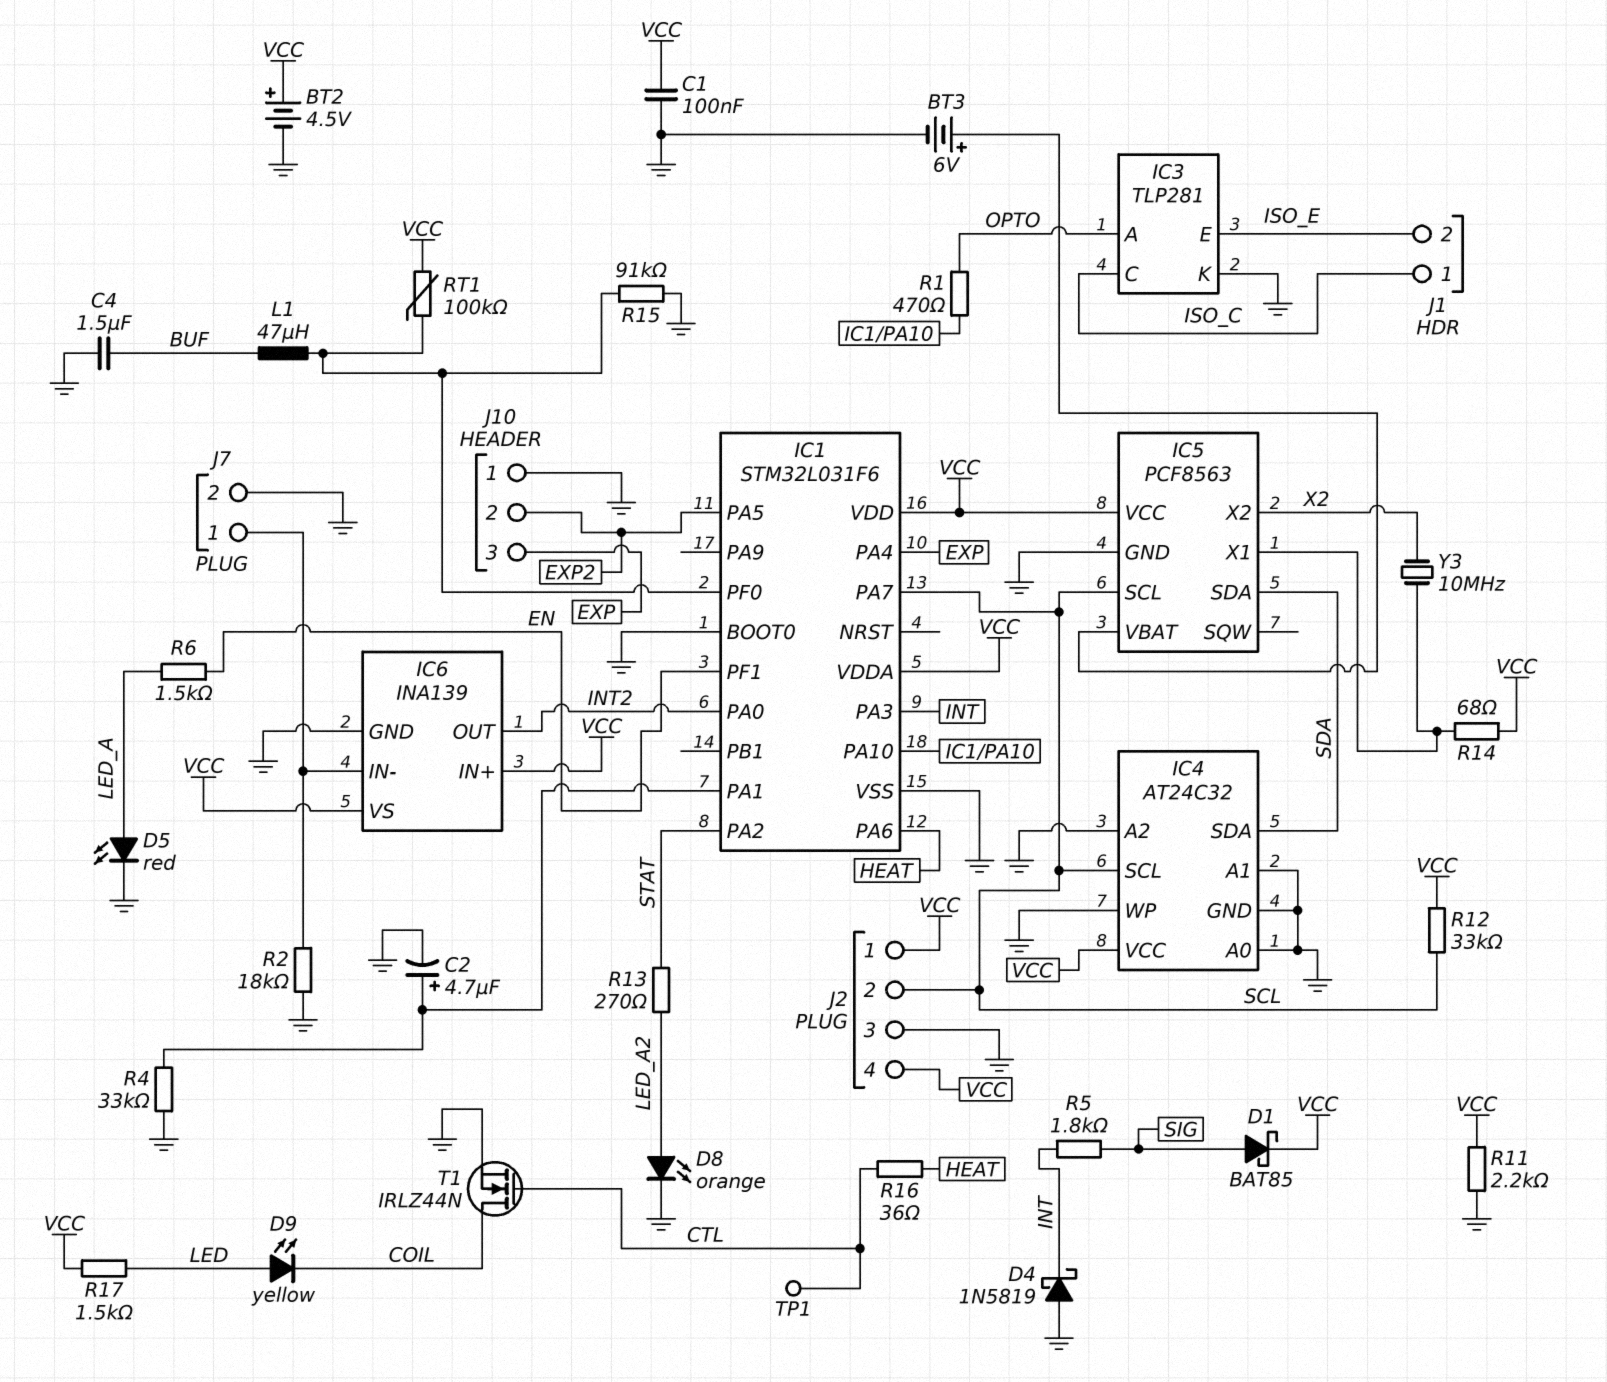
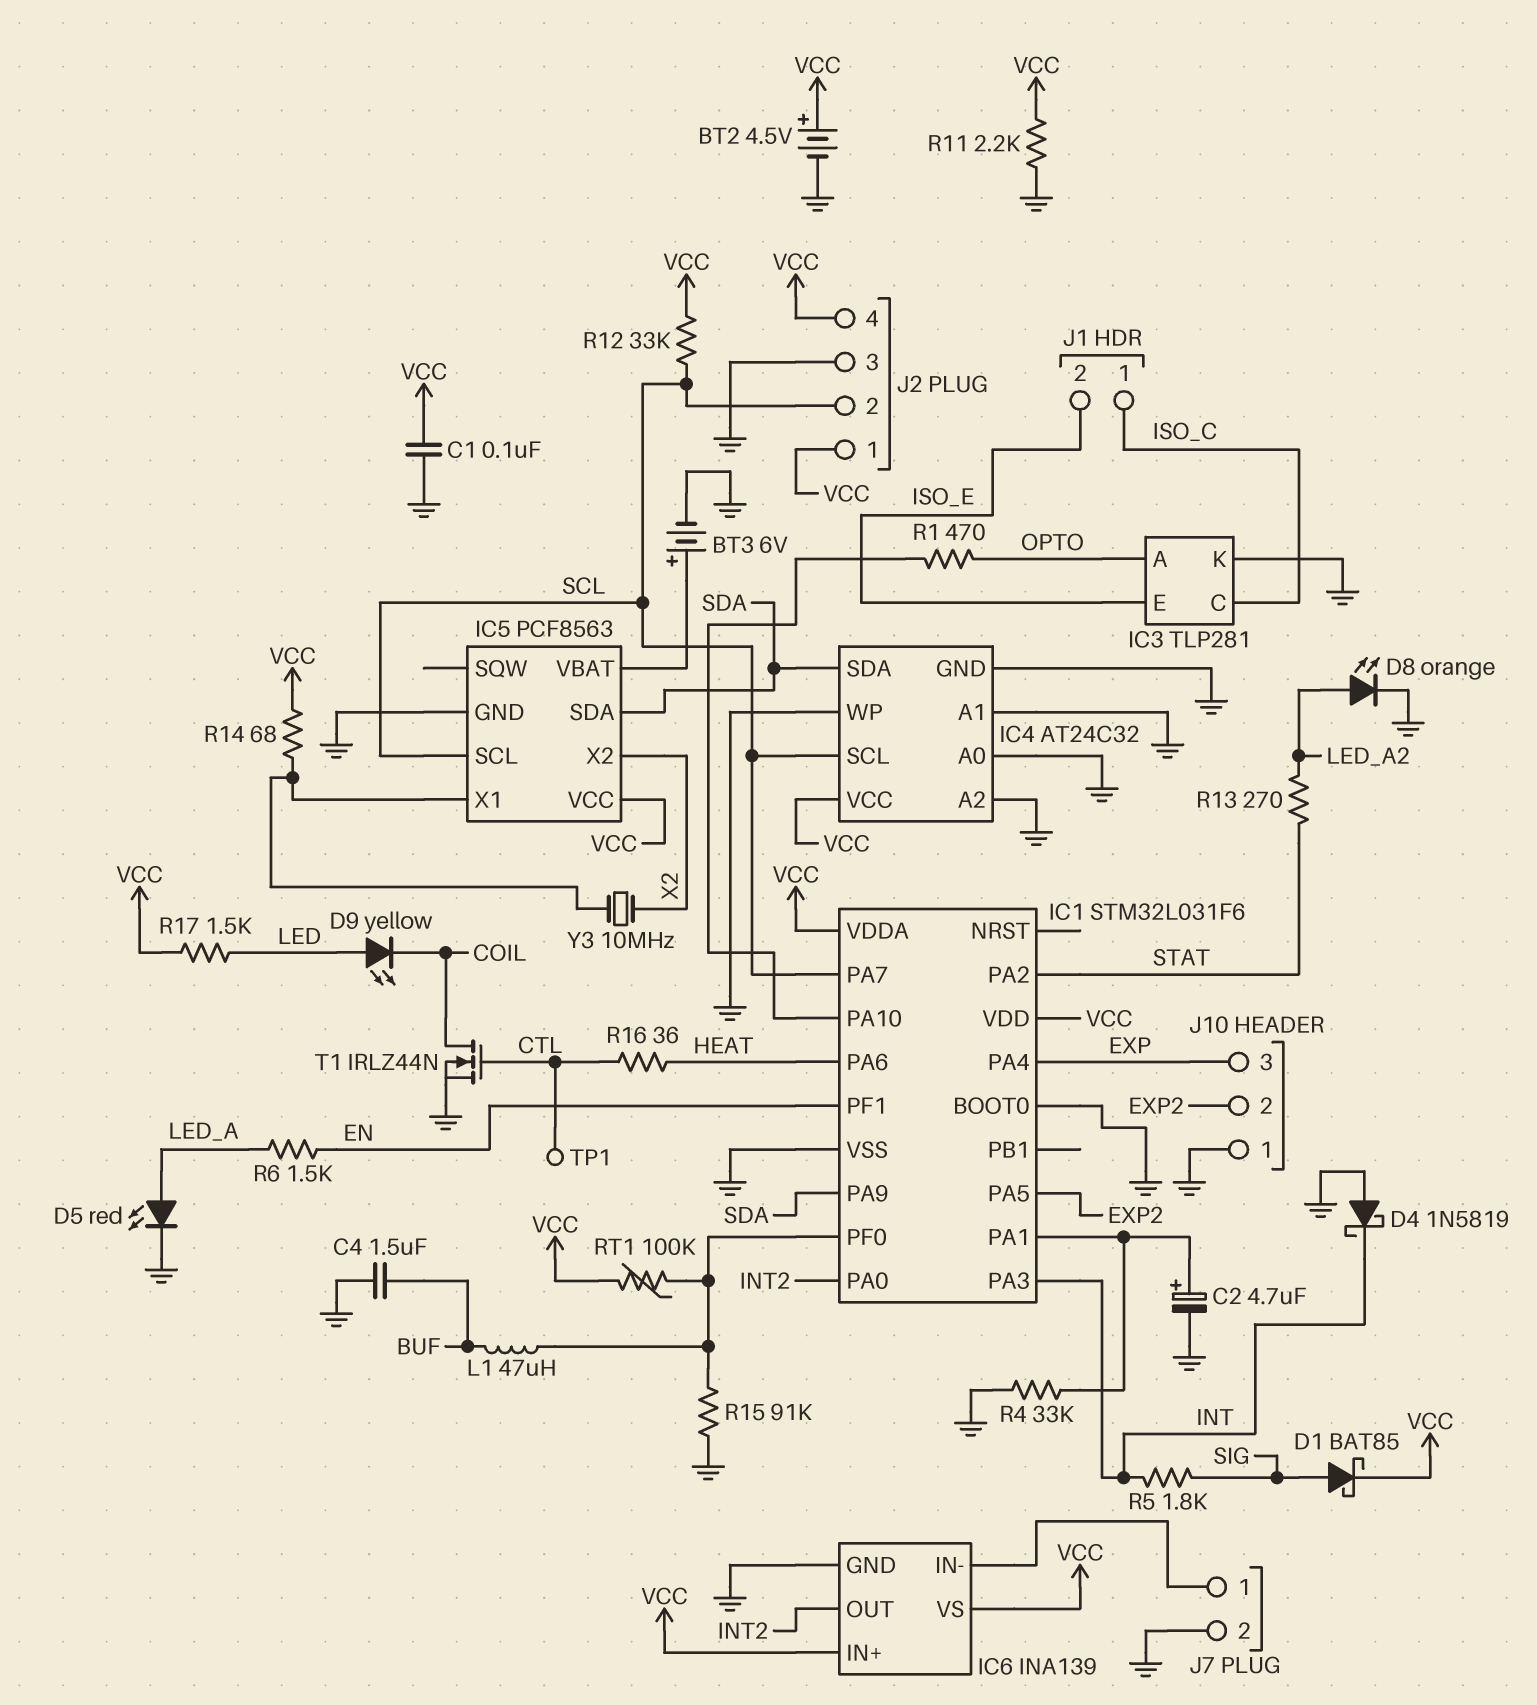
IC1 pin PA9: none -> SDA
R2: 18k (GND, IC6/IN-) -> none

